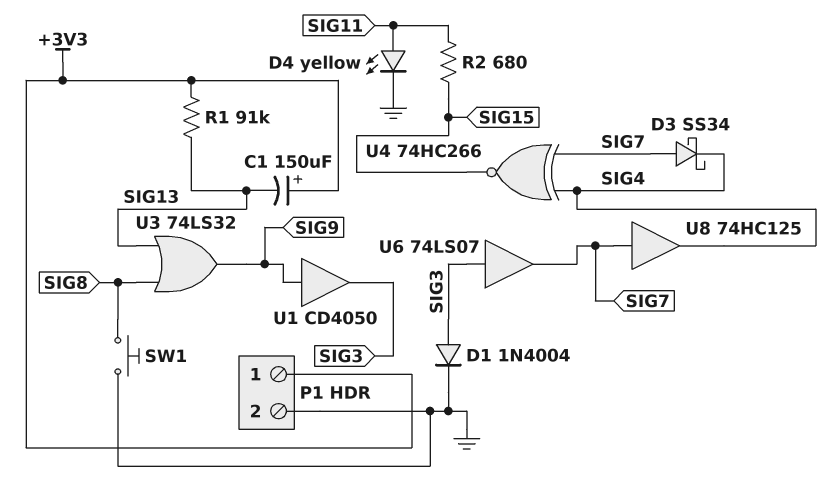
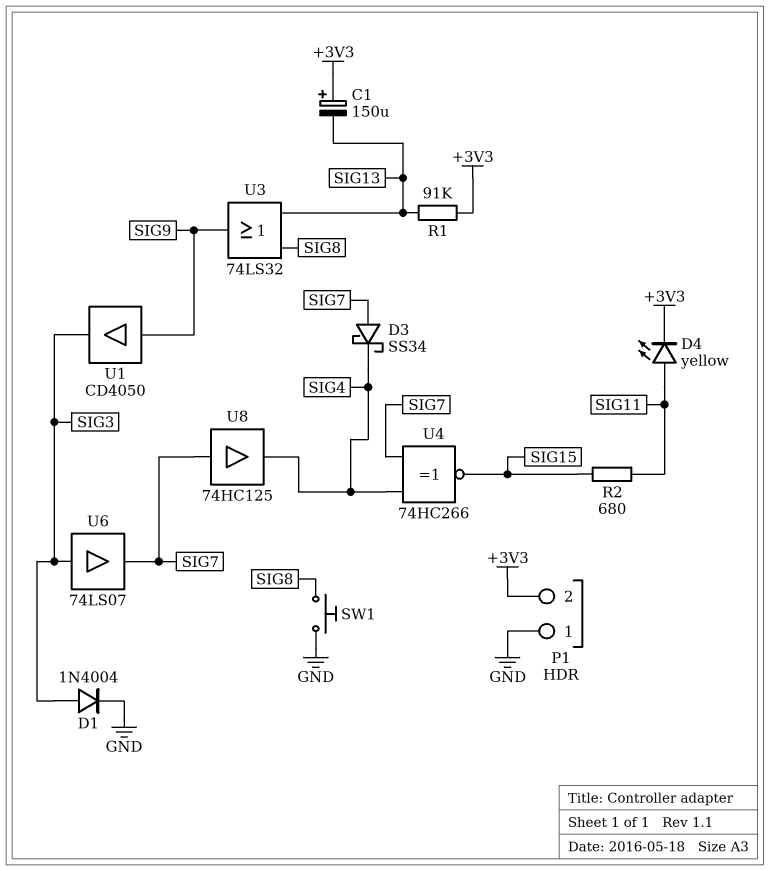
D4: LED yellow (A SIG11, K GND) -> LED yellow (A SIG11, K +3V3)
P1 pin 1: +3V3 -> GND
P1 pin 2: GND -> +3V3

